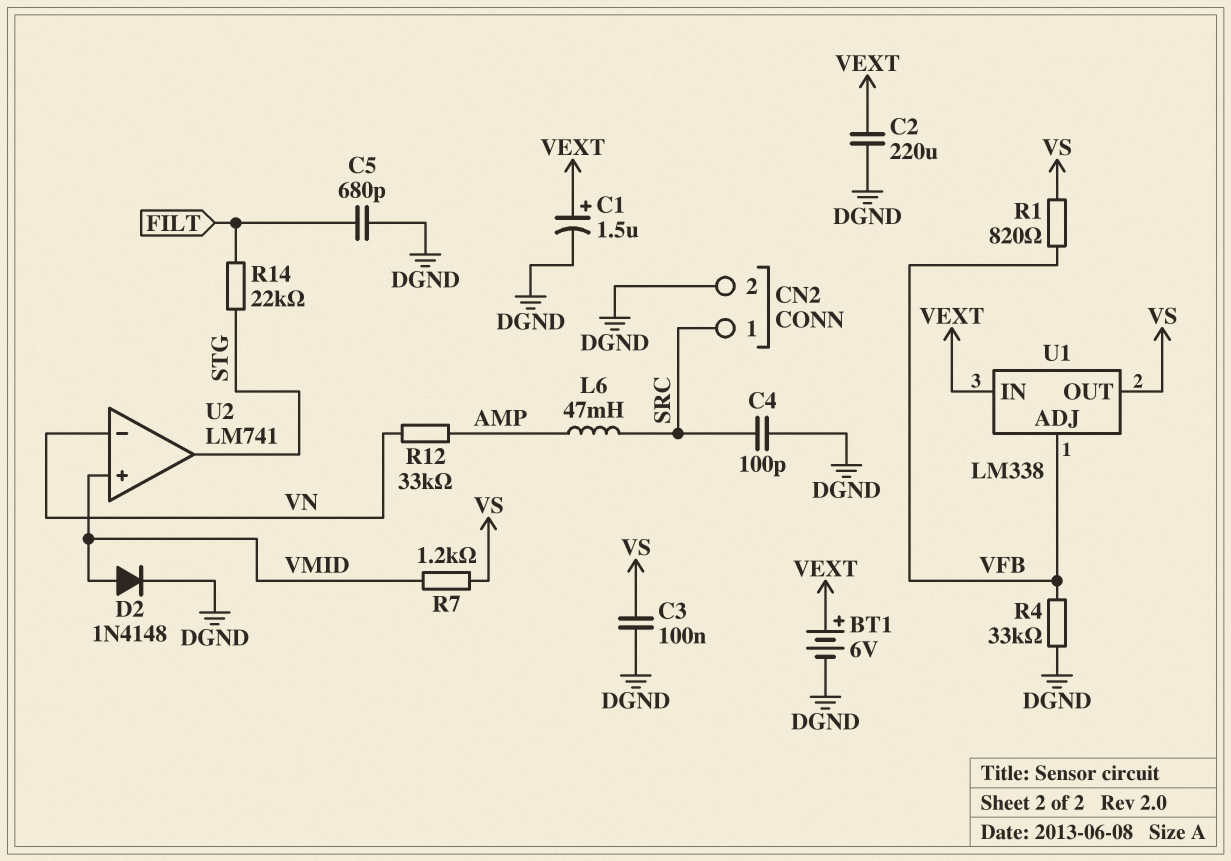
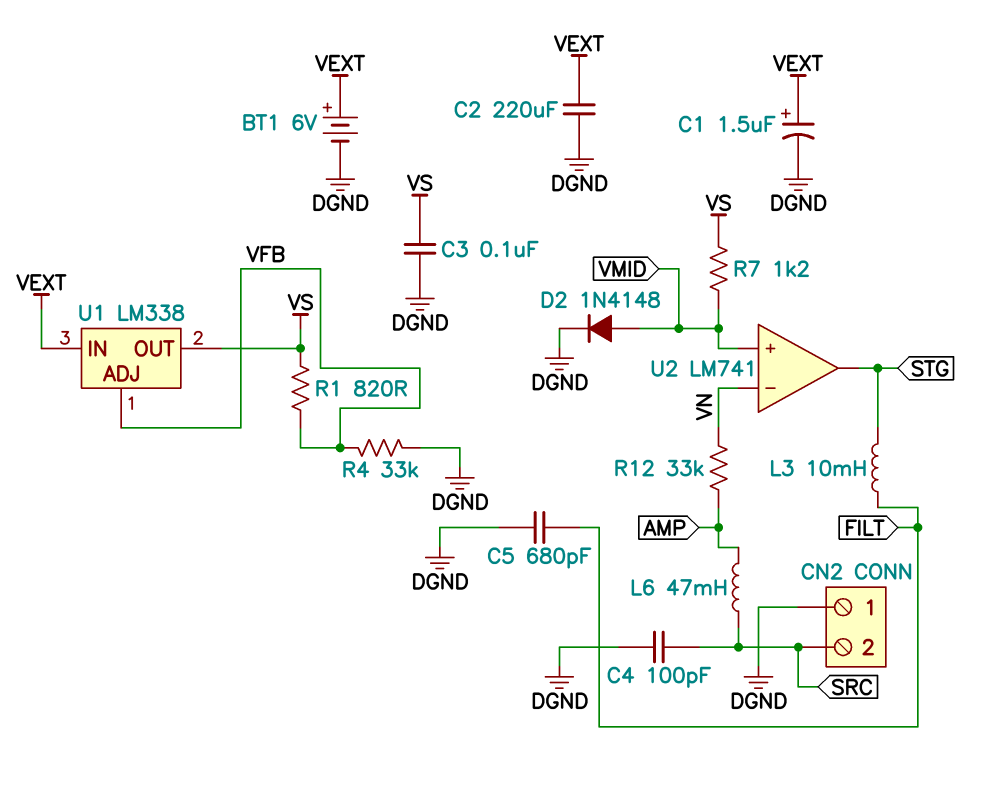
CN2 pin 1: SRC -> DGND
CN2 pin 2: DGND -> SRC
L3: none -> 10mH (FILT, STG)
R14: 22k (FILT, STG) -> none

